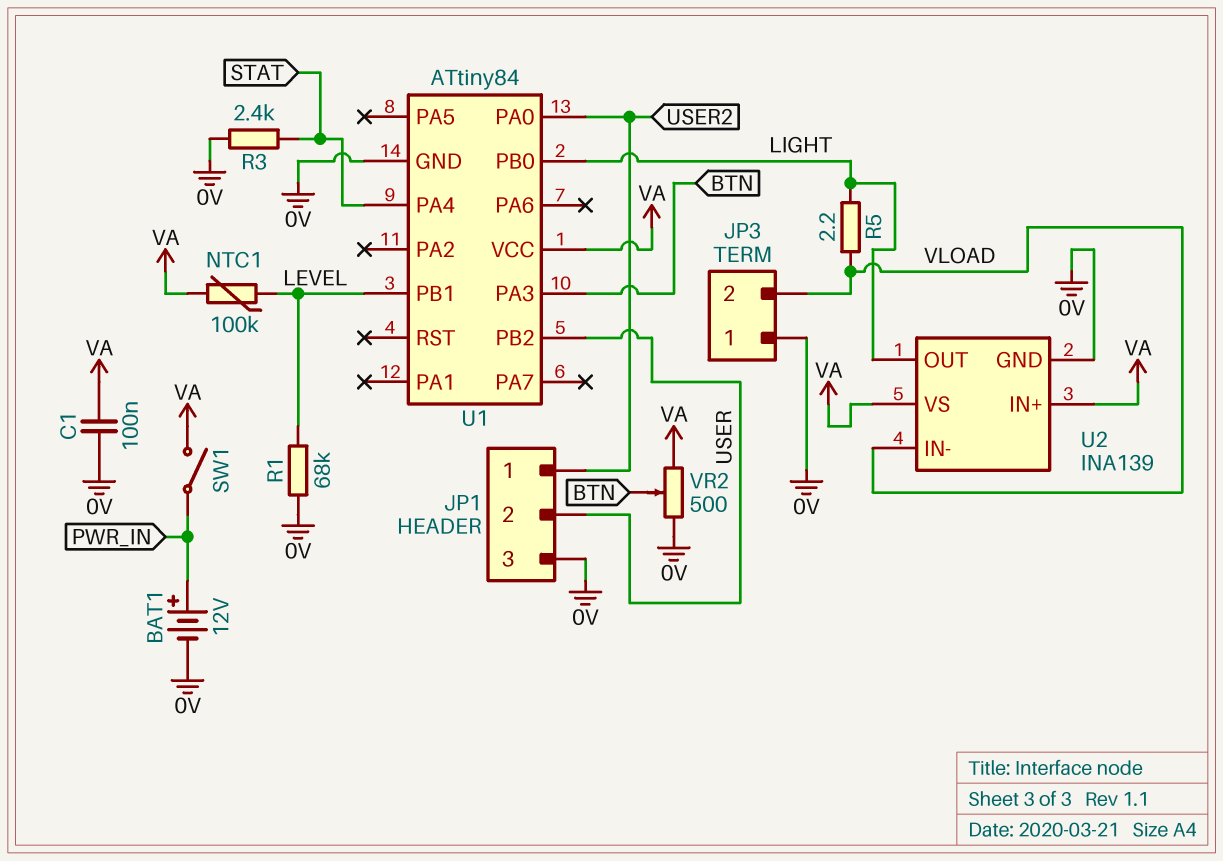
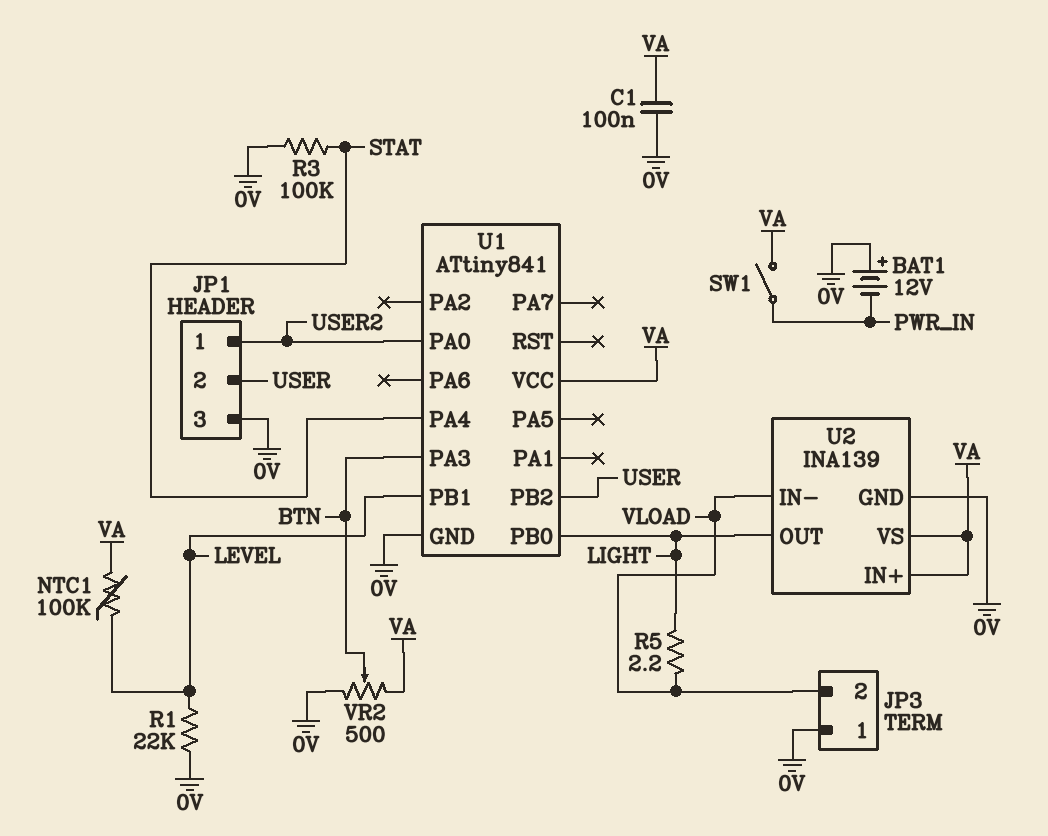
BAT1: 12V (plus PWR_IN, minus 0V) -> 12V (plus 0V, minus PWR_IN)
R1: 68k (0V, LEVEL) -> 22k (0V, LEVEL)
R3: 2.4k (0V, STAT) -> 100k (0V, STAT)
U1: ATtiny84 -> ATtiny841

